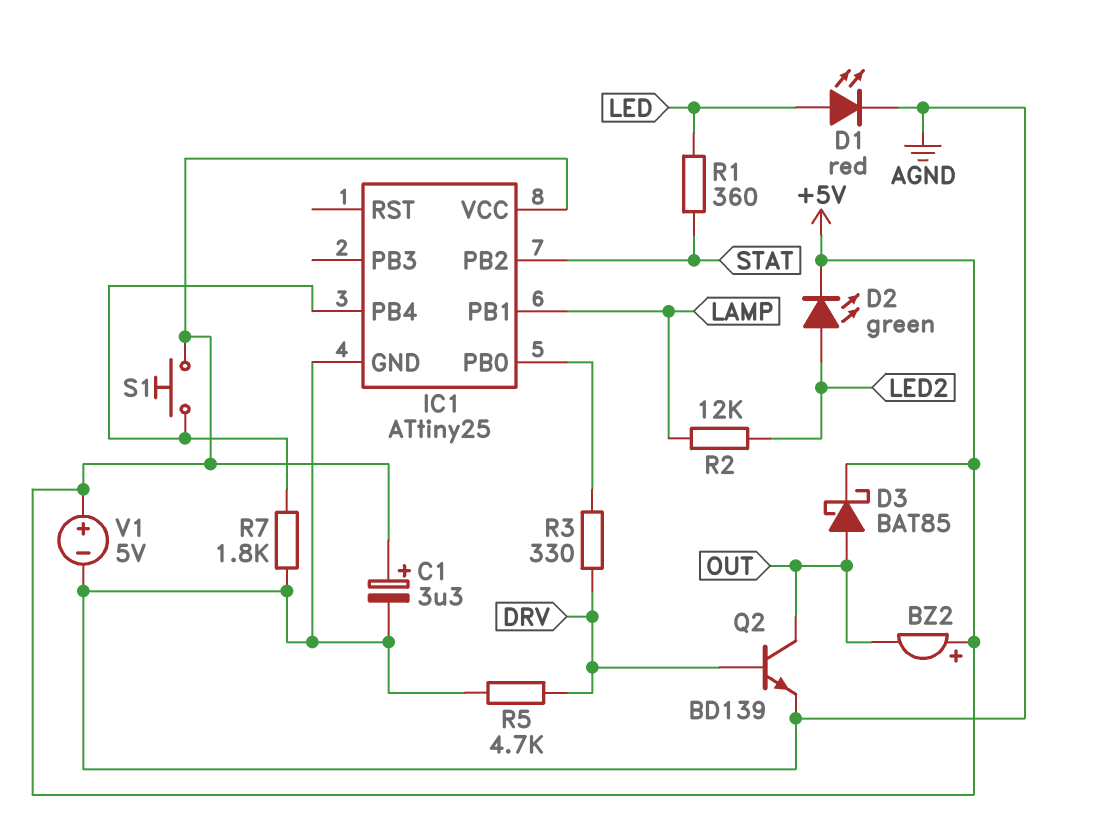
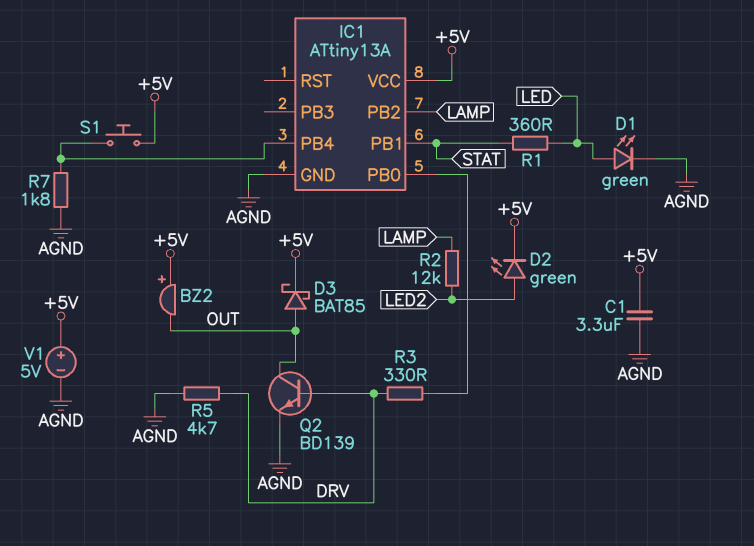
C1: 3.3uF (plus +5V, minus AGND) -> 3.3uF (+5V, AGND)
D1: LED red (A LED, K AGND) -> LED green (A LED, K AGND)
IC1: ATtiny25 -> ATtiny13A
IC1 pin PB1: LAMP -> STAT
IC1 pin PB2: STAT -> LAMP

